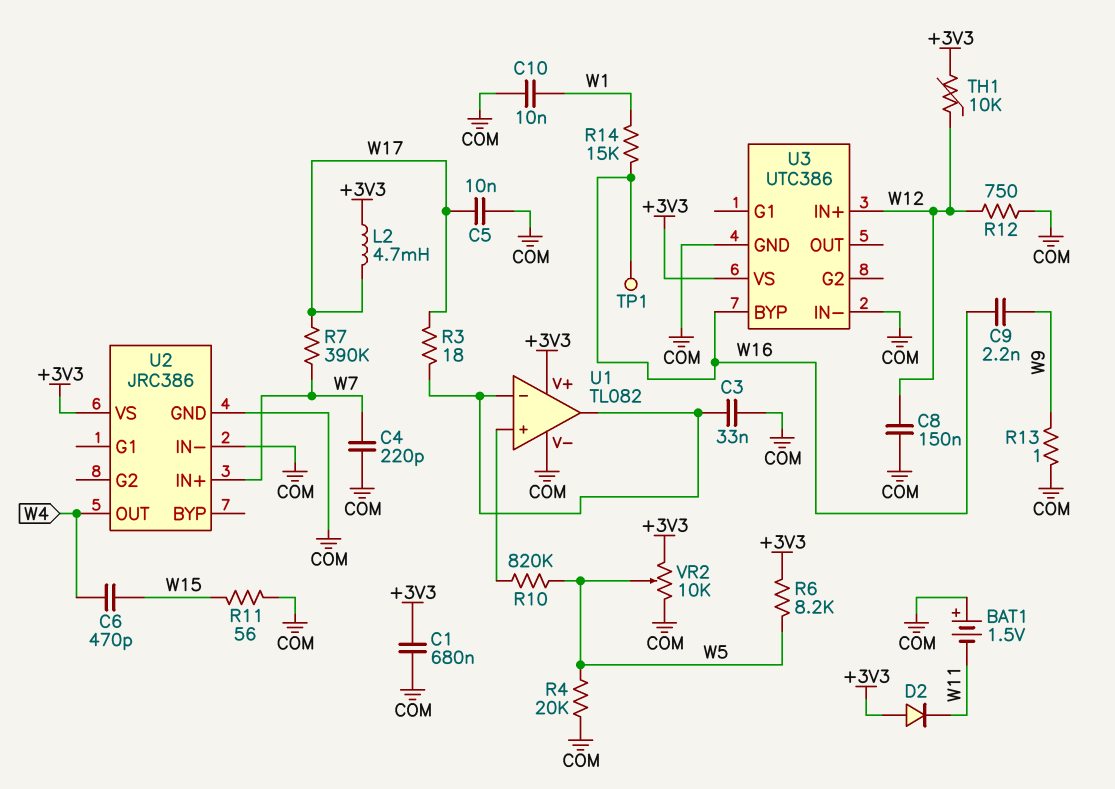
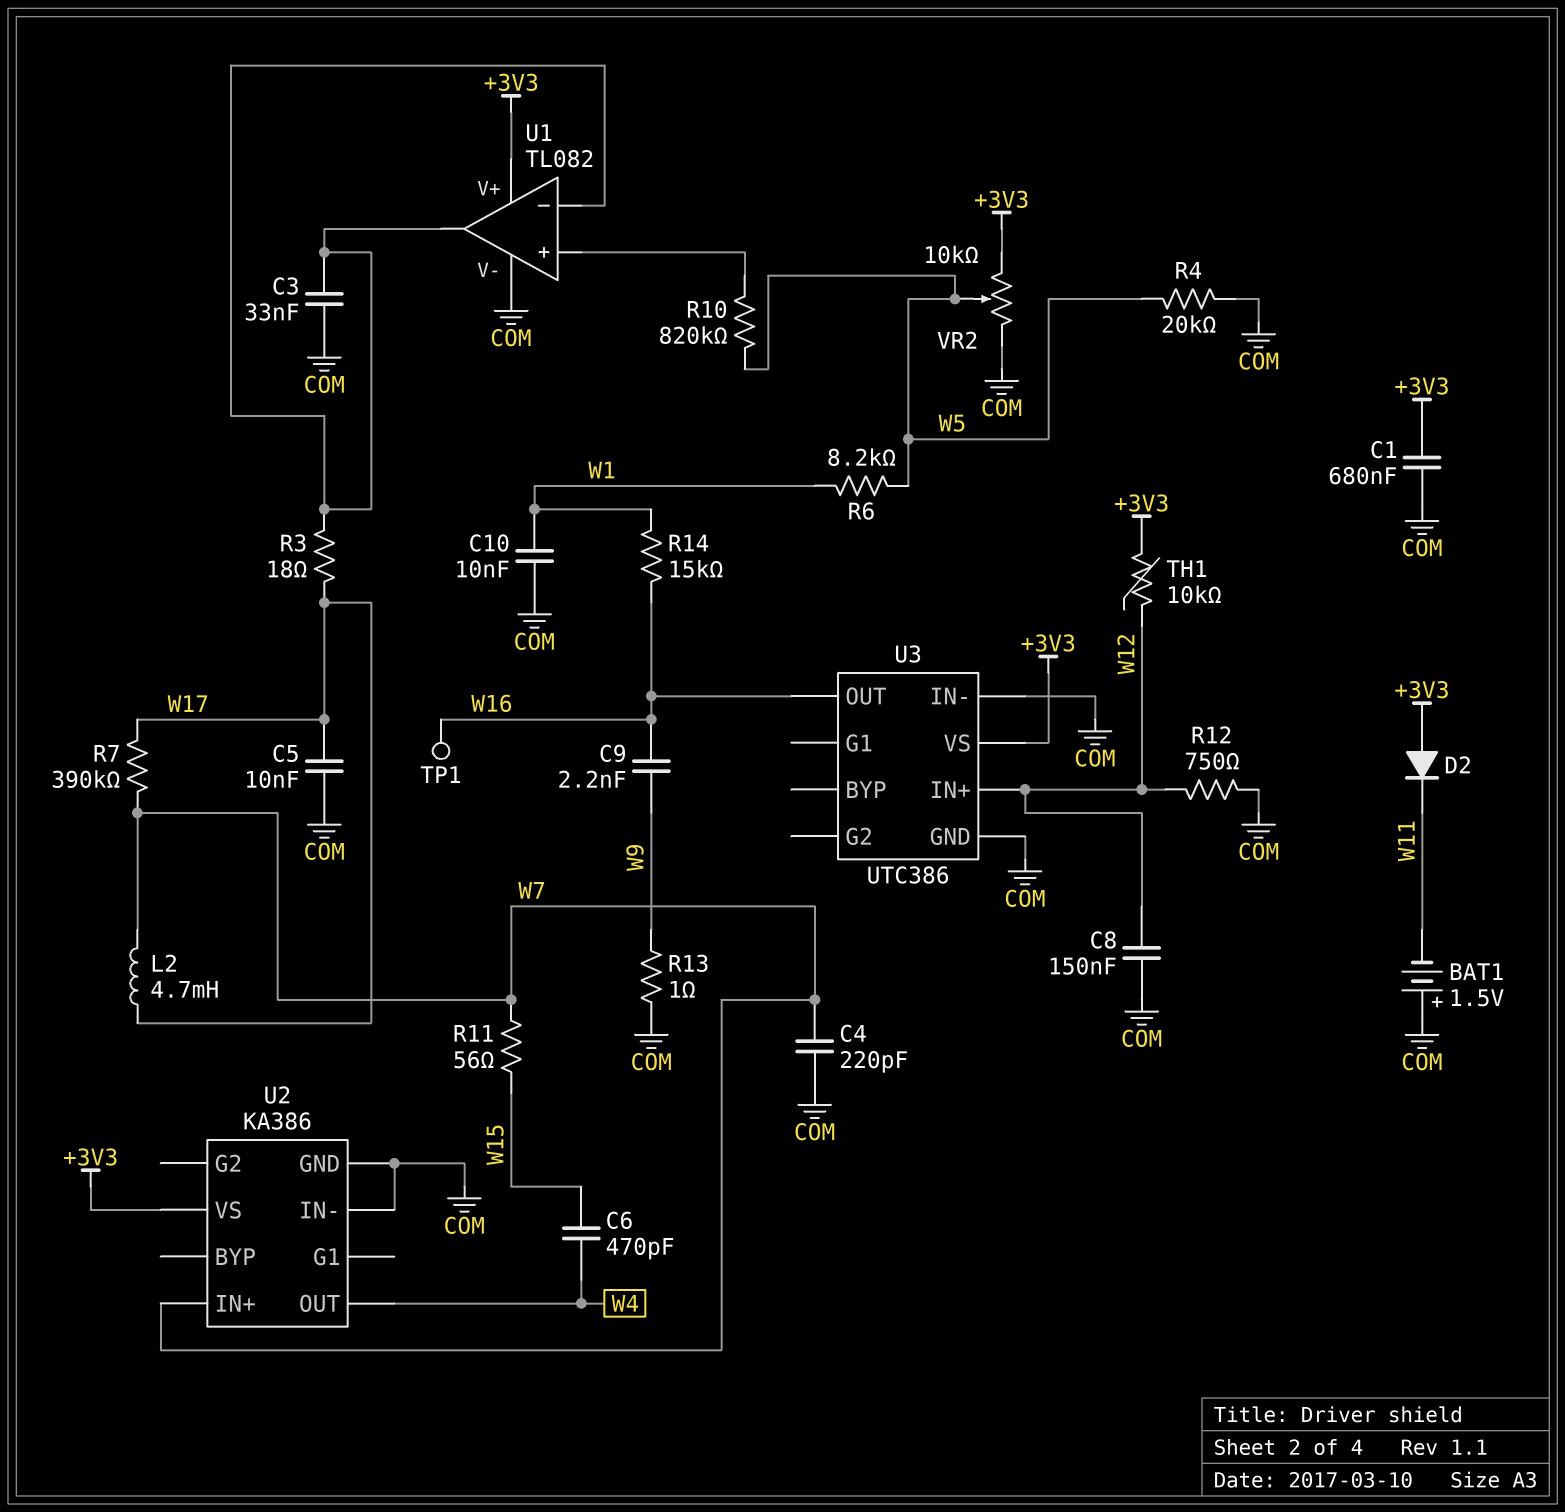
L2: 4.7mH (+3V3, W17) -> 4.7mH (W7, W17)
R6: 8.2k (+3V3, W5) -> 8.2k (W1, W5)
R11: 56 (COM, W15) -> 56 (W7, W15)
U2: JRC386 -> KA386
U3 pin BYP: W16 -> none
U3 pin OUT: none -> W16

